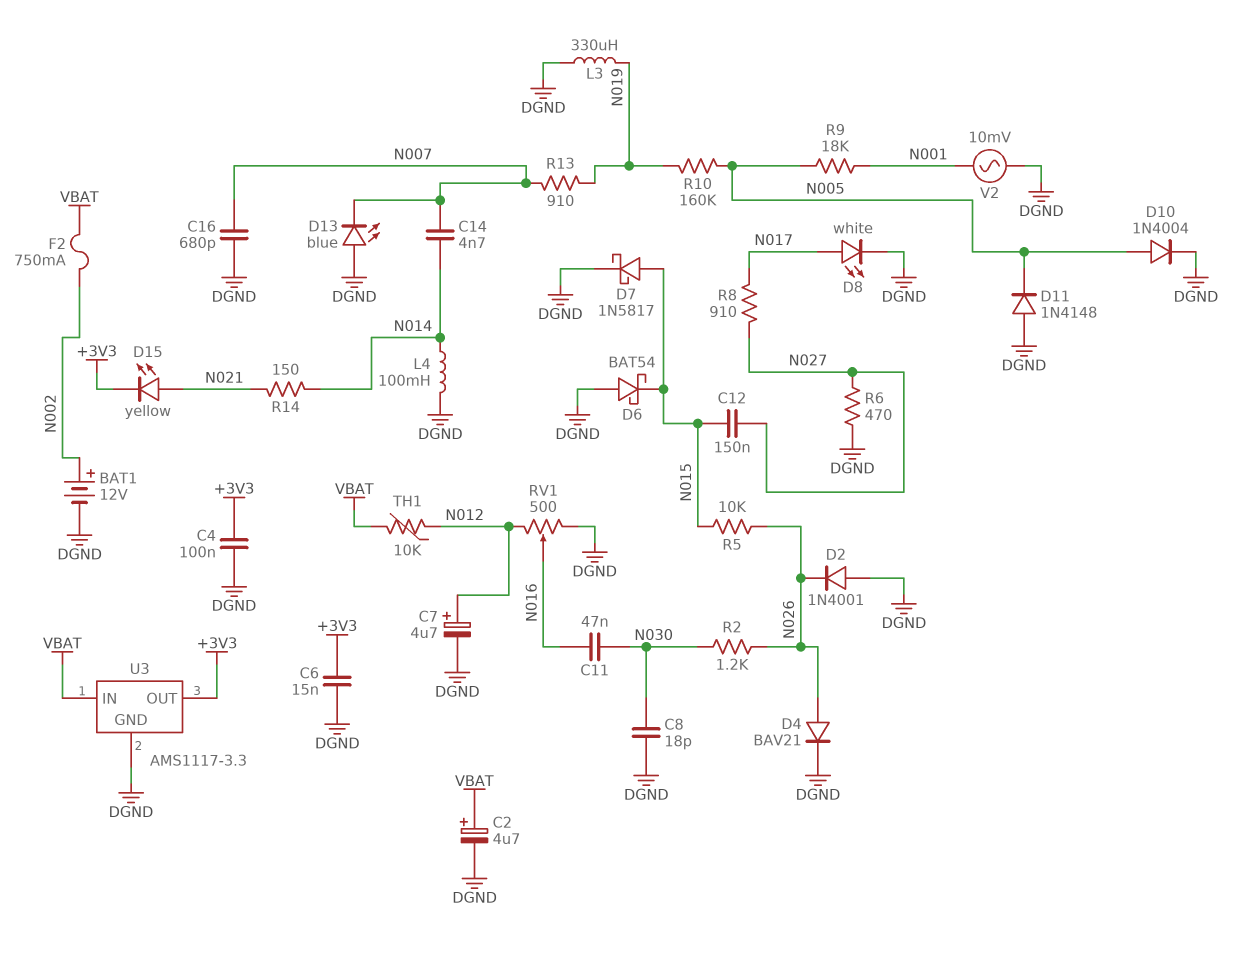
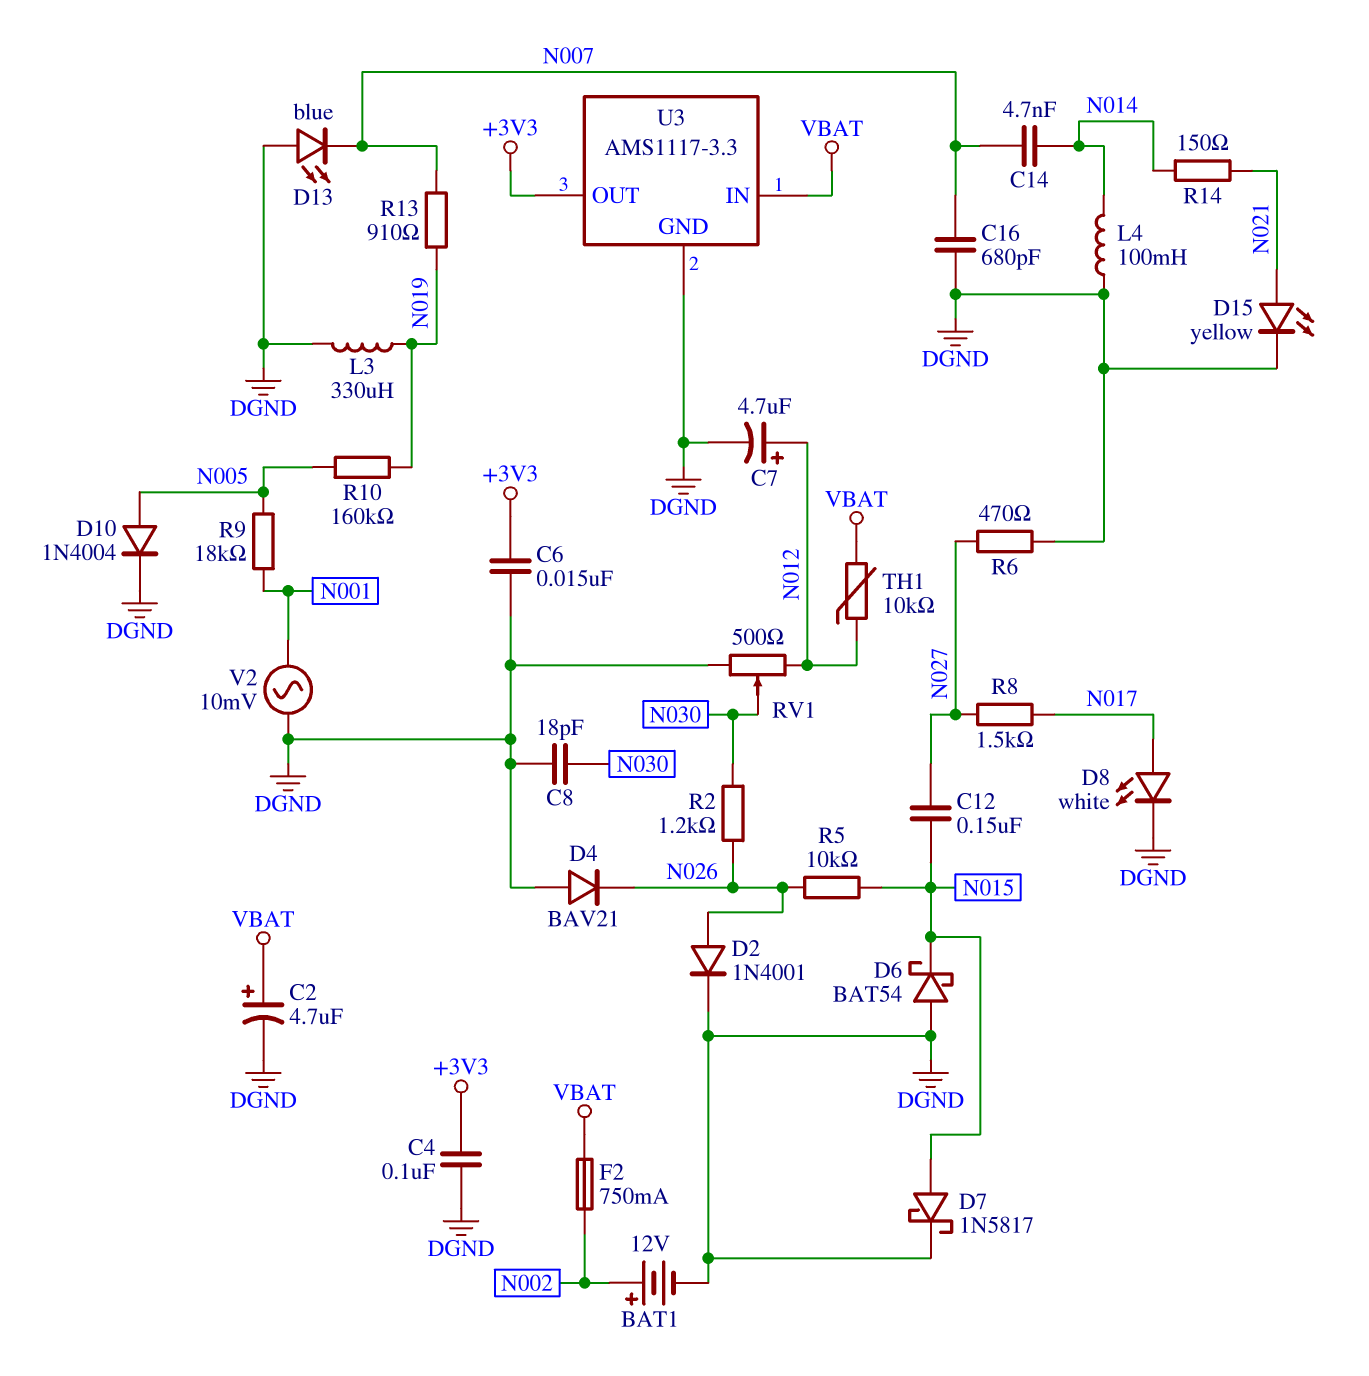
C11: 47nF (N016, N030) -> none
D2: diode 1N4001 (A DGND, K N026) -> diode 1N4001 (A N026, K DGND)
D4: diode BAV21 (A N026, K DGND) -> diode BAV21 (A DGND, K N026)
D11: diode 1N4148 (A DGND, K N005) -> none
D15: LED yellow (A N021, K +3V3) -> LED yellow (A N021, K DGND)
R8: 910 (N017, N027) -> 1.5k (N017, N027)
RV1: 500 (DGND, N012, wiper N016) -> 500 (DGND, N012, wiper N030)

